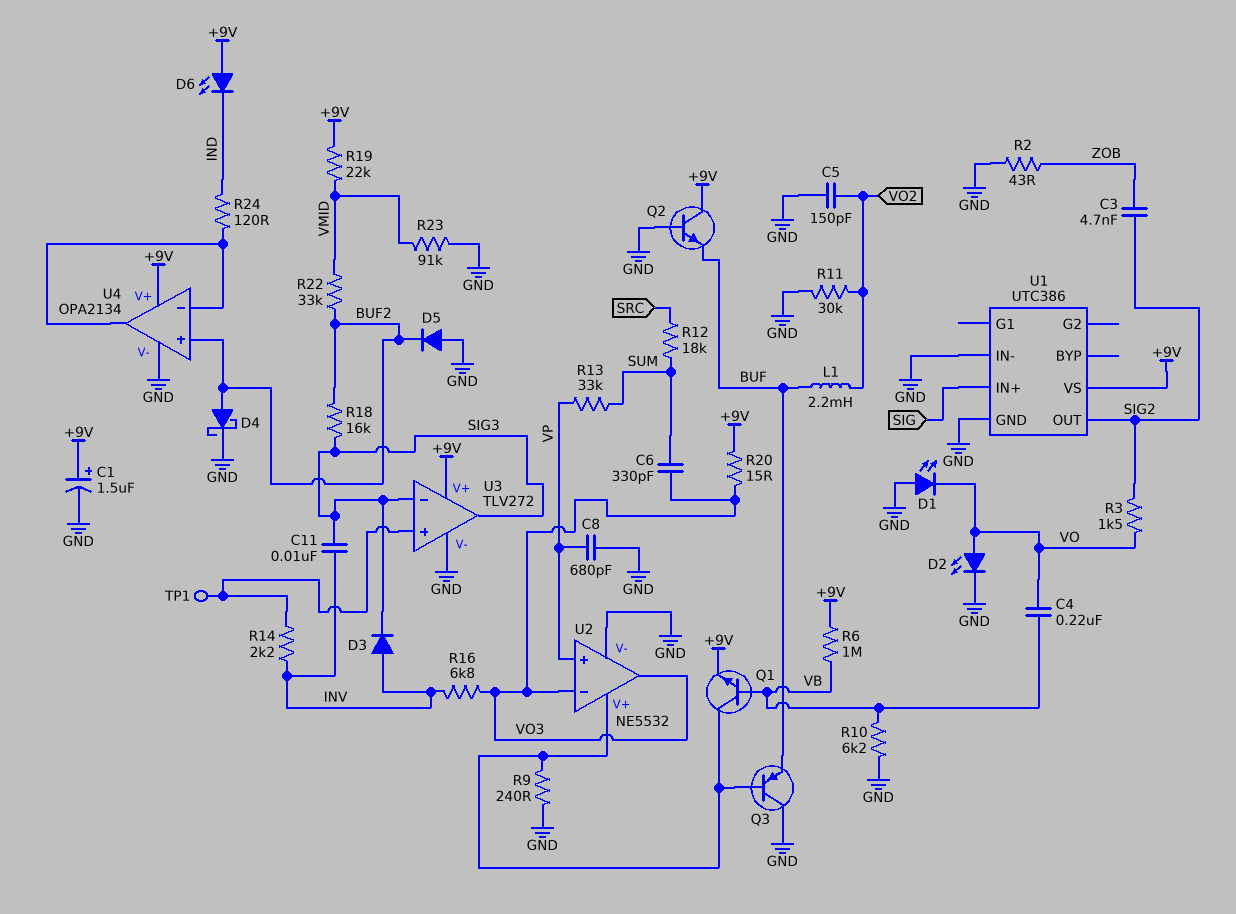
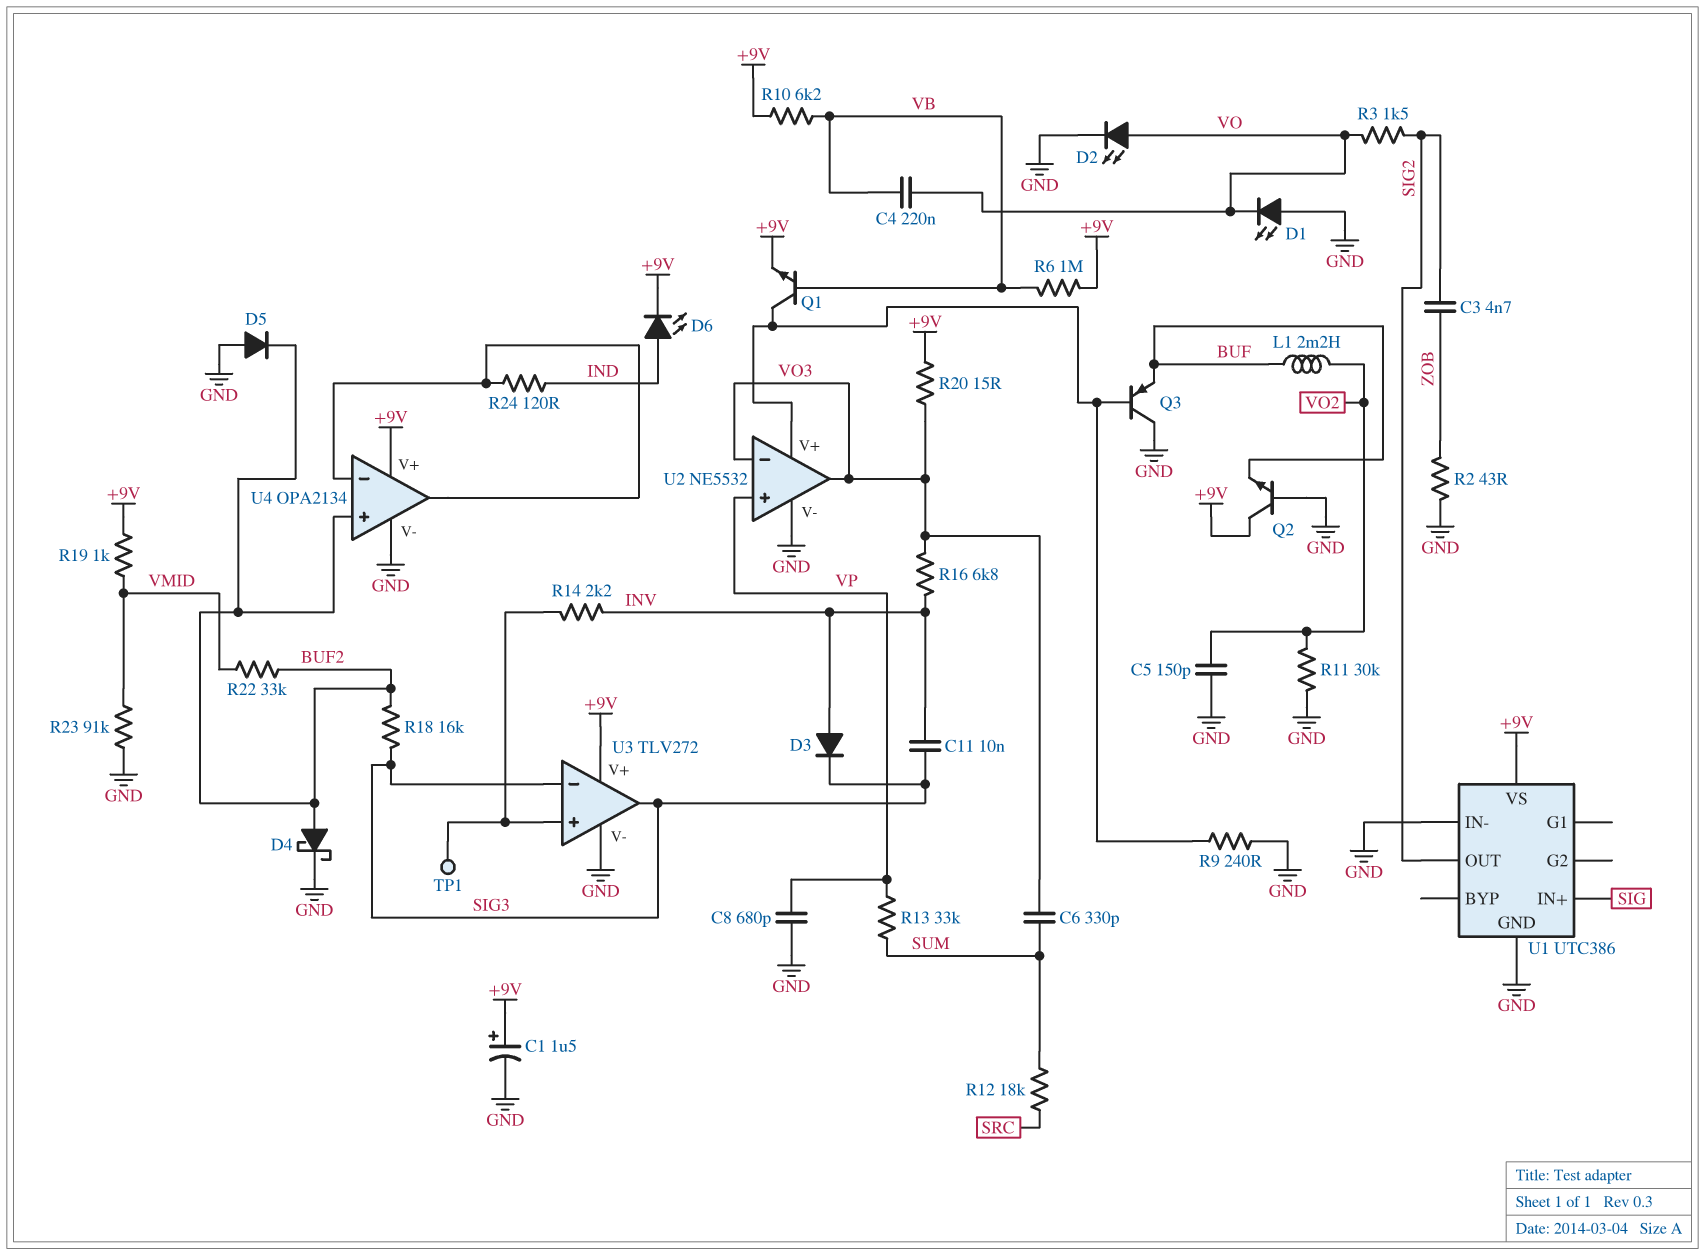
D6: LED (A +9V, K IND) -> LED (A IND, K +9V)
R10: 6.2k (GND, VB) -> 6.2k (+9V, VB)
R19: 22k (+9V, VMID) -> 1k (+9V, VMID)

